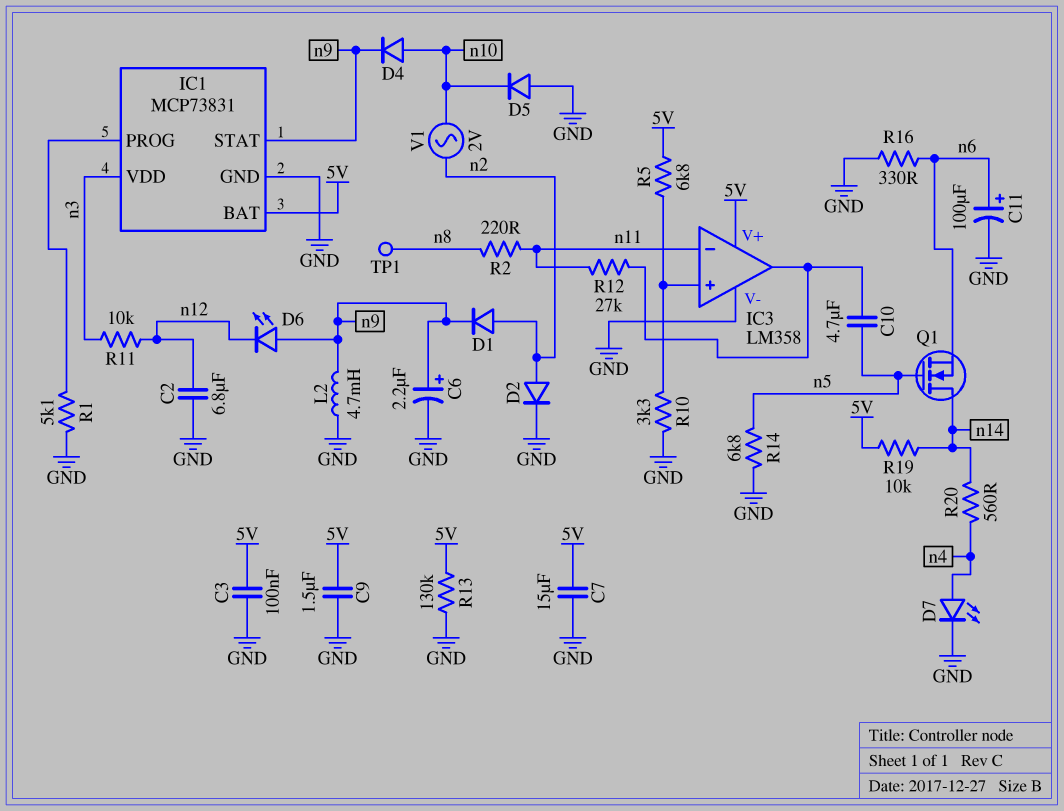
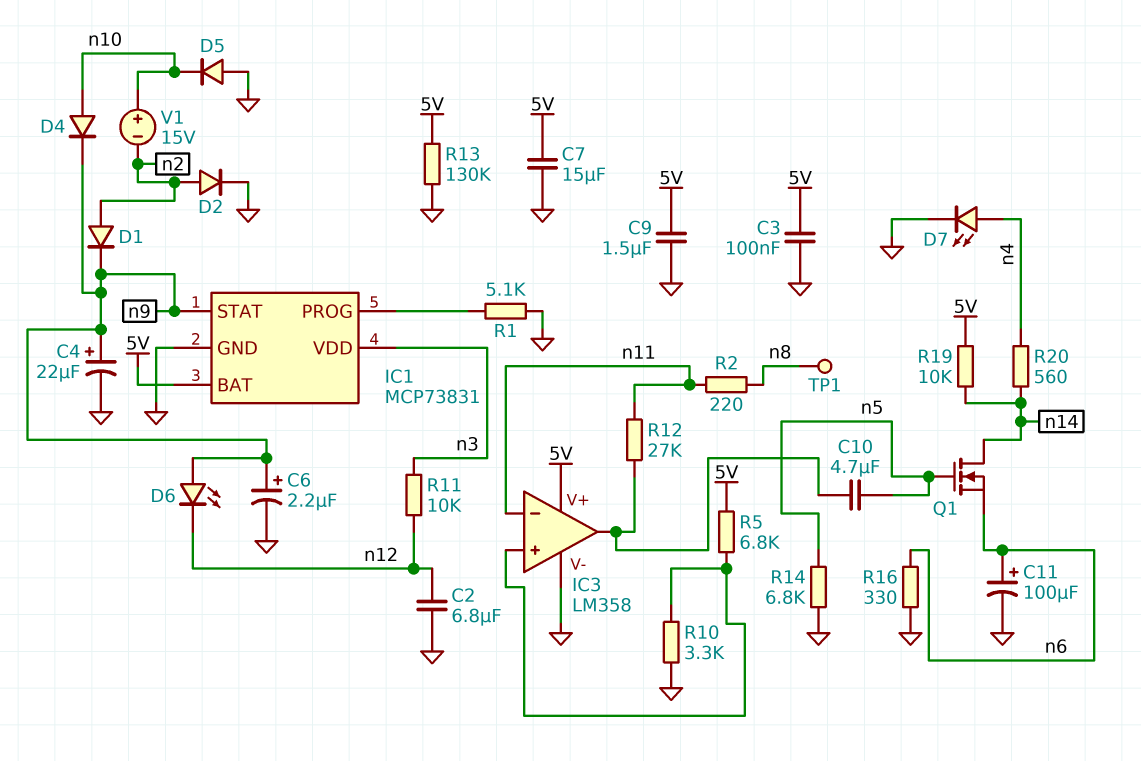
C4: none -> 22uF (plus n9, minus GND)
L2: 4.7mH (GND, n9) -> none
V1: AC 2V (n2, n10) -> 15V (plus n10, minus n2)

